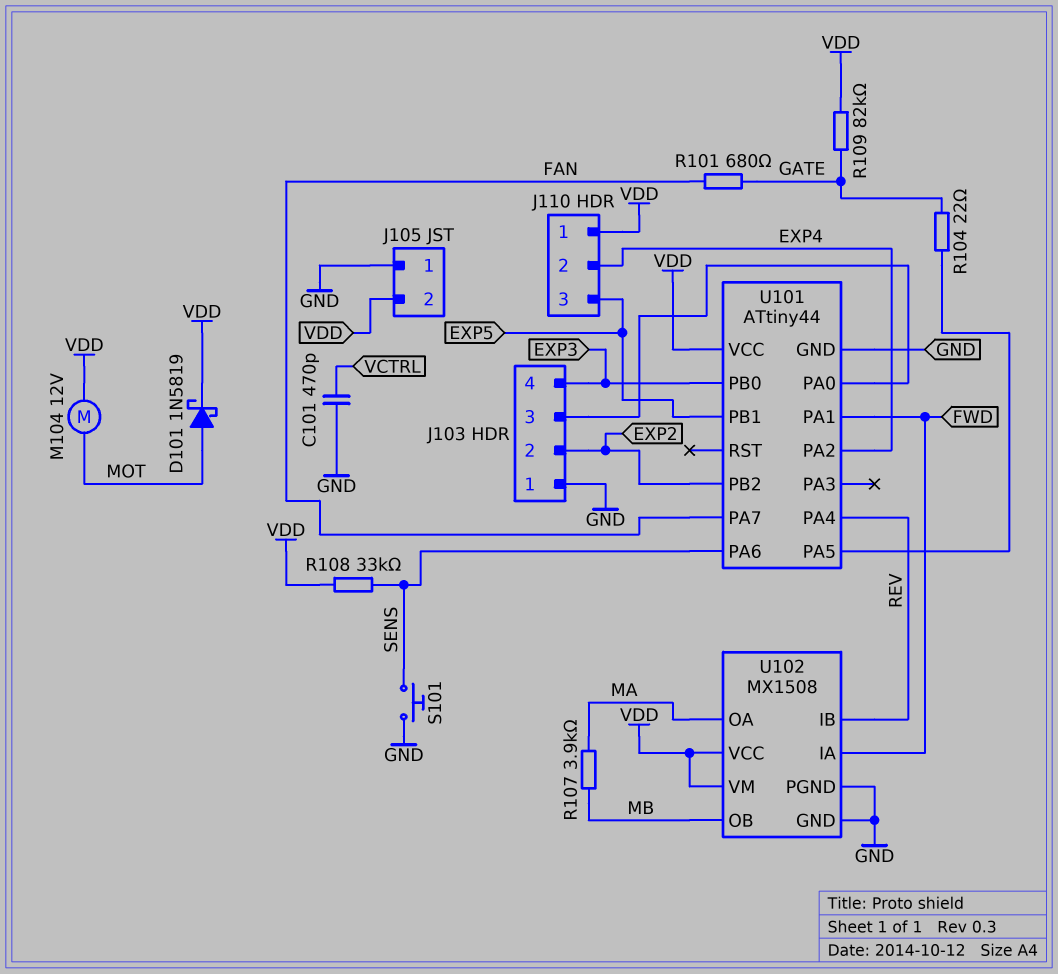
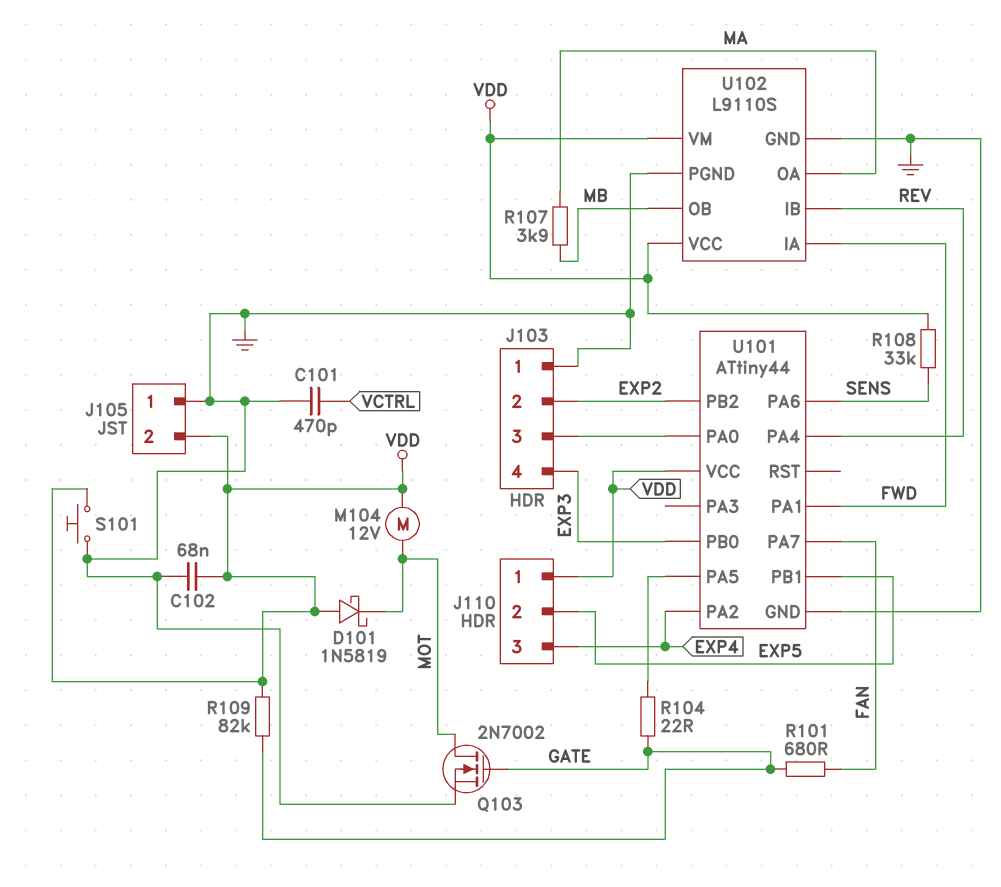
C102: none -> 68nF (GND, VDD)
D101: schottky 1N5819 (A MOT, K VDD) -> schottky 1N5819 (A VDD, K MOT)
J110 pin 2: EXP4 -> EXP5
J110 pin 3: EXP5 -> EXP4
Q103: none -> NMOS 2N7002 (G GATE, D MOT, S GND)
S101: button (GND, SENS) -> button (GND, VDD)
U102: MX1508 -> L9110S

